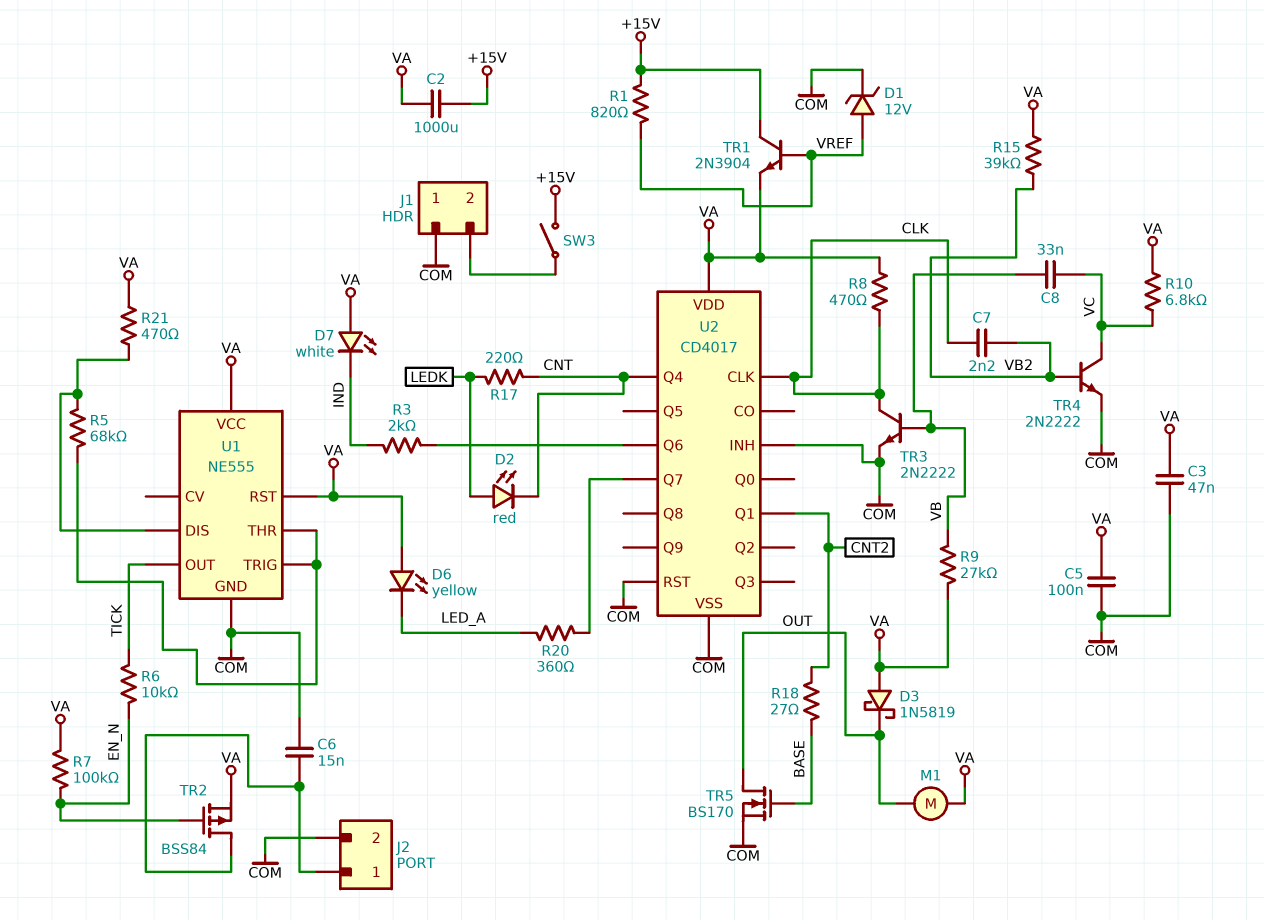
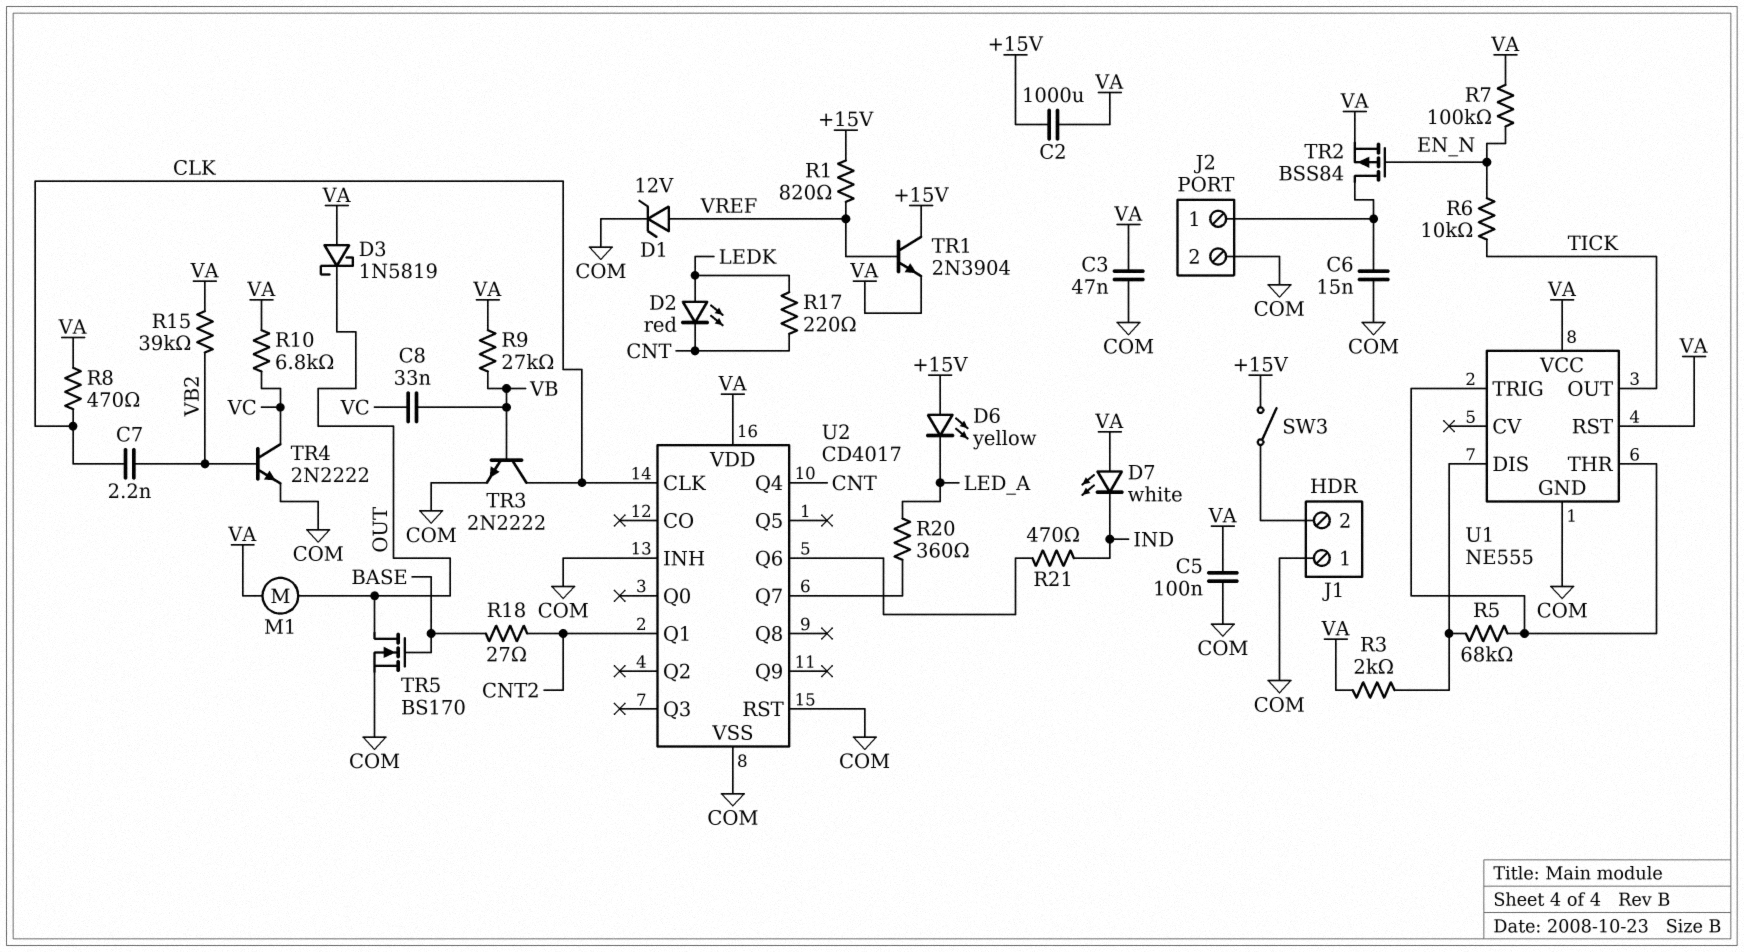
D6: LED yellow (A VA, K LED_A) -> LED yellow (A +15V, K LED_A)
R3: 2k (IND, U2/Q6) -> 2k (U1/DIS, VA)
R21: 470 (U1/DIS, VA) -> 470 (IND, U2/Q6)

